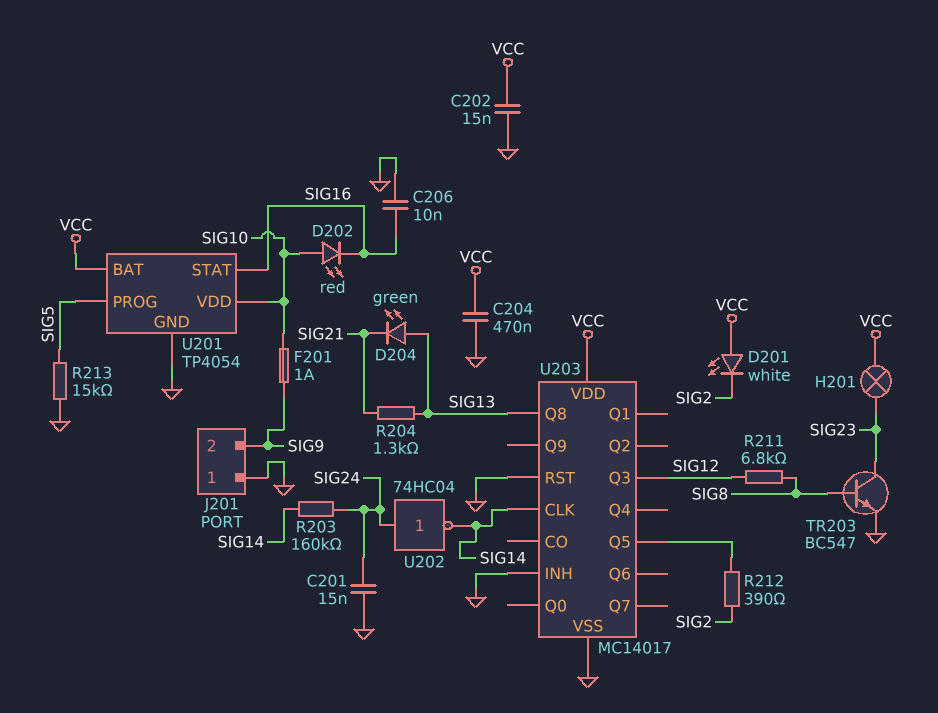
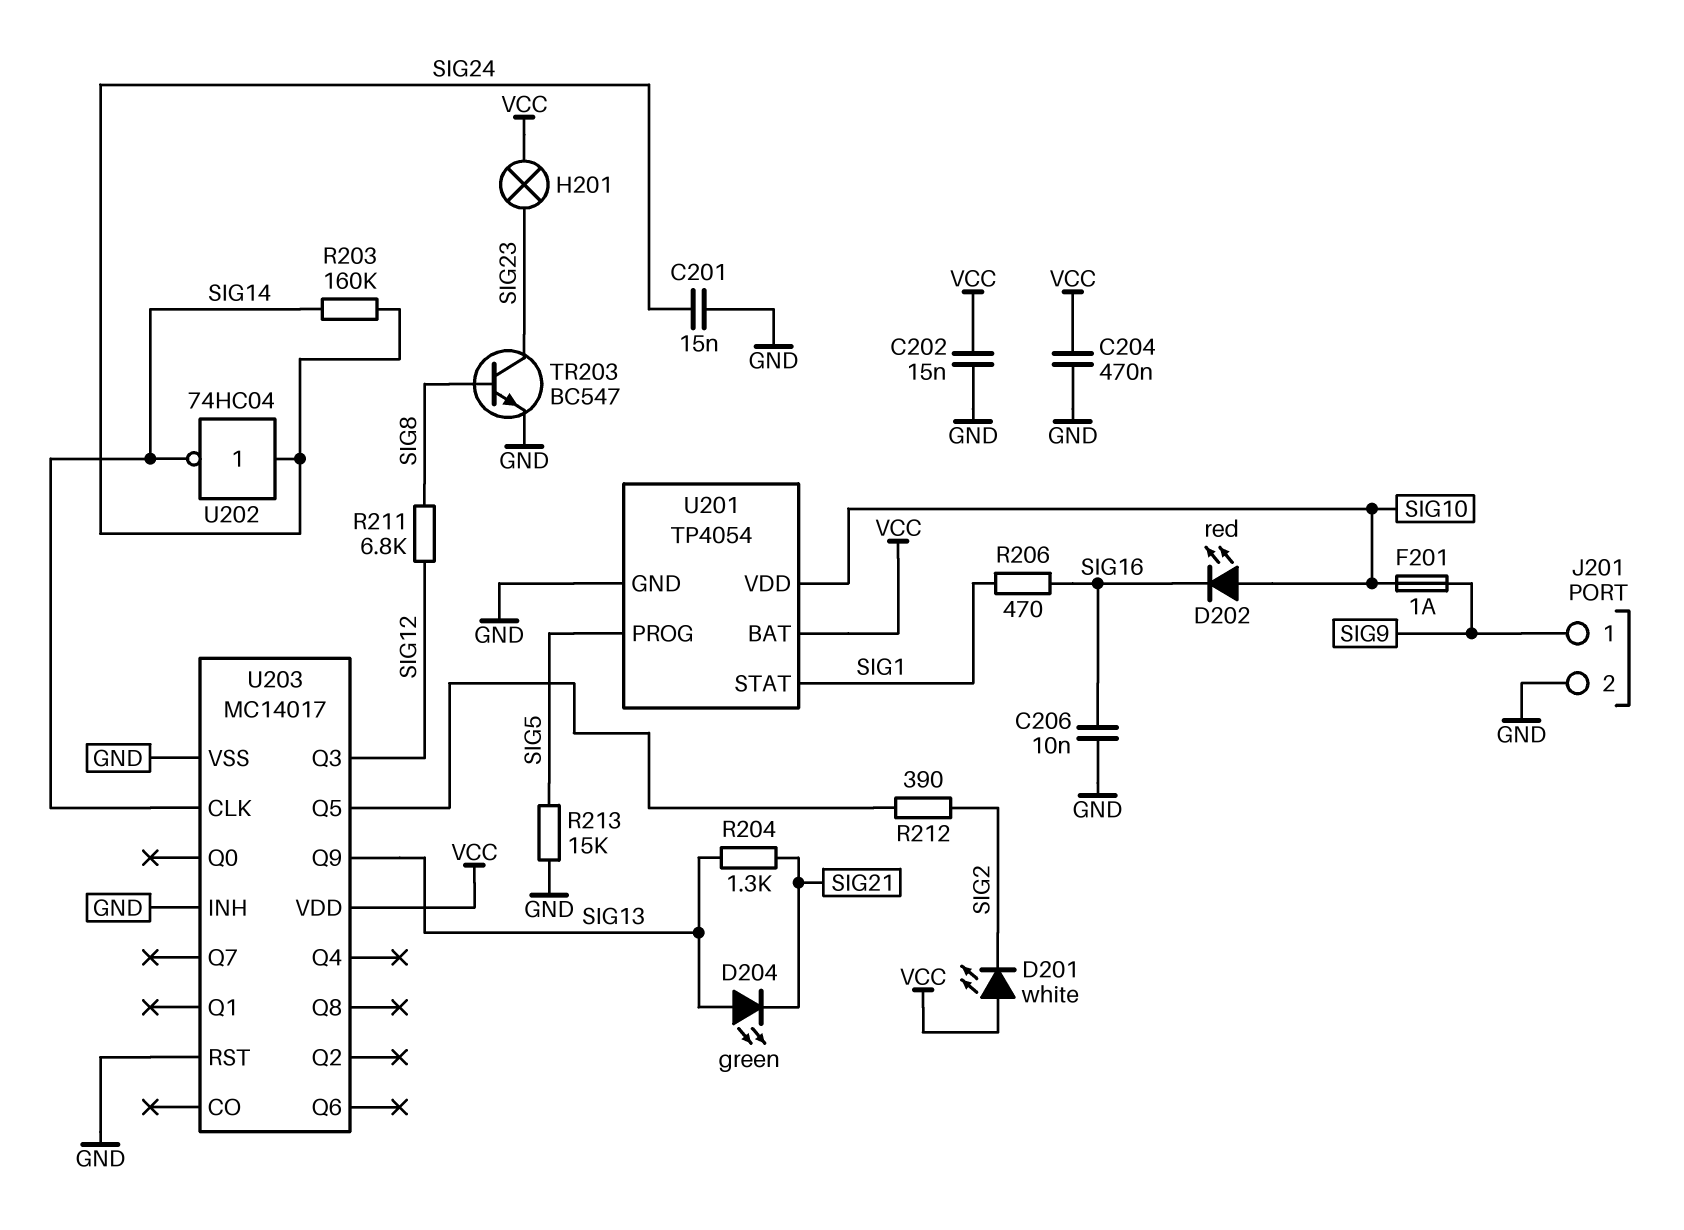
J201 pin 1: GND -> SIG9
J201 pin 2: SIG9 -> GND
R206: none -> 470 (SIG1, SIG16)
U201 pin STAT: SIG16 -> SIG1
U203 pin Q8: SIG13 -> none
U203 pin Q9: none -> SIG13

